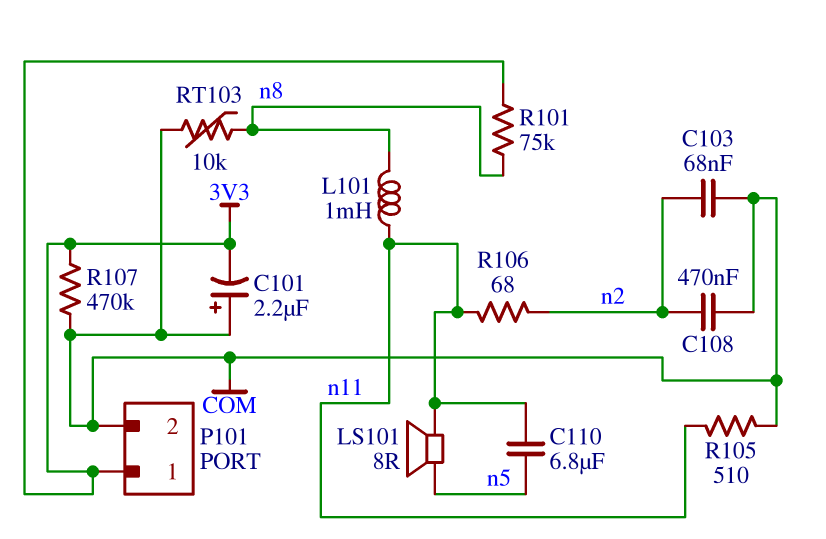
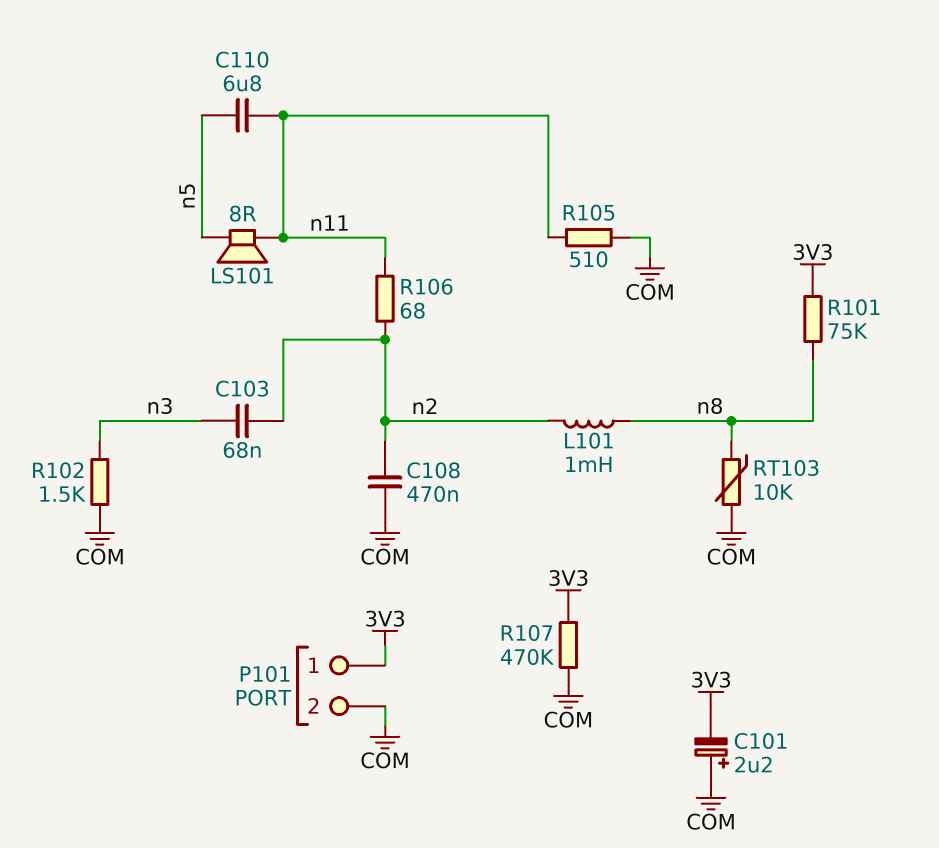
C103: 68nF (COM, n2) -> 68nF (n2, n3)
L101: 1mH (n8, n11) -> 1mH (n2, n8)
R102: none -> 1.5k (COM, n3)

